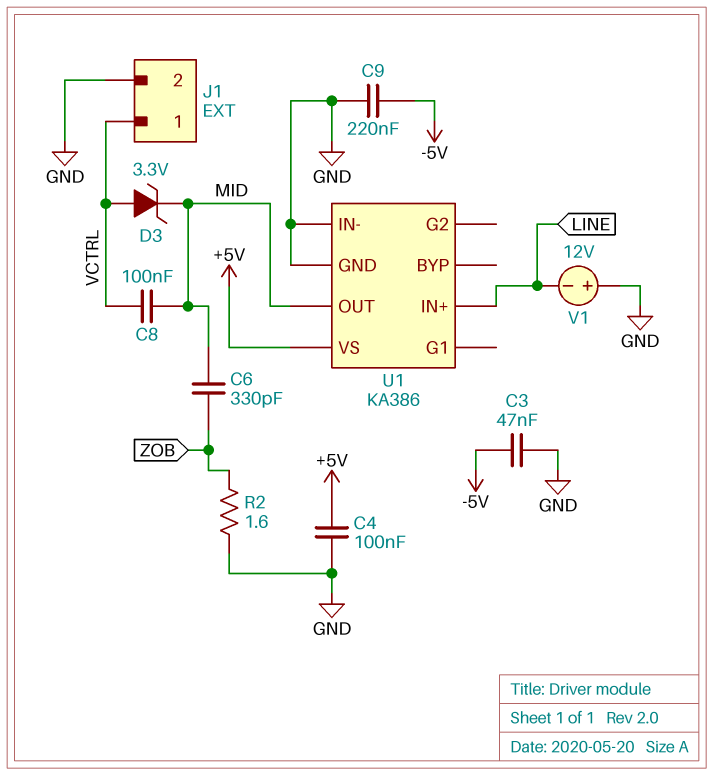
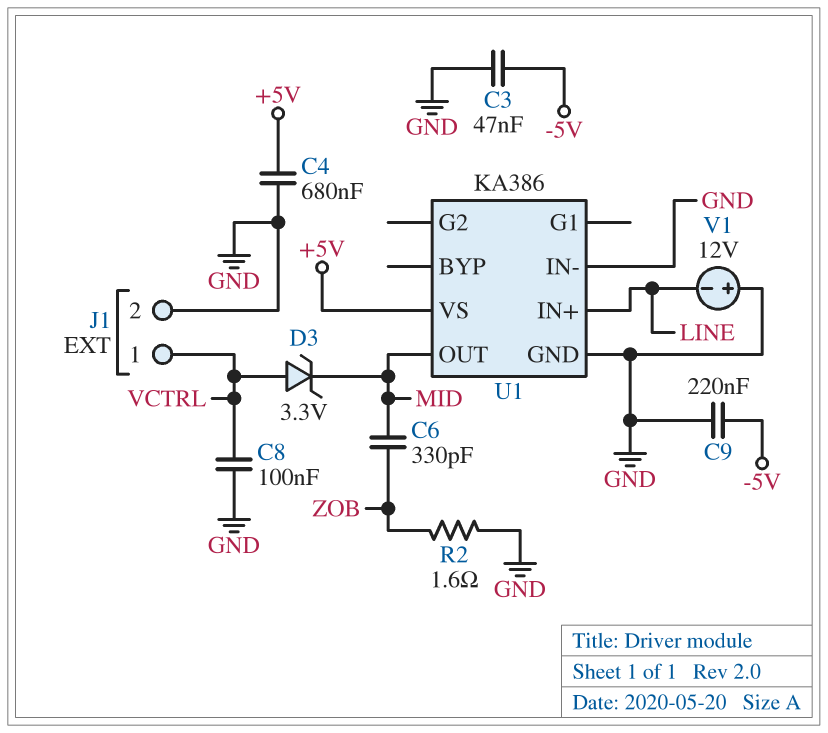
C4: 100nF (+5V, GND) -> 680nF (+5V, GND)
C8: 100nF (MID, VCTRL) -> 100nF (GND, VCTRL)

